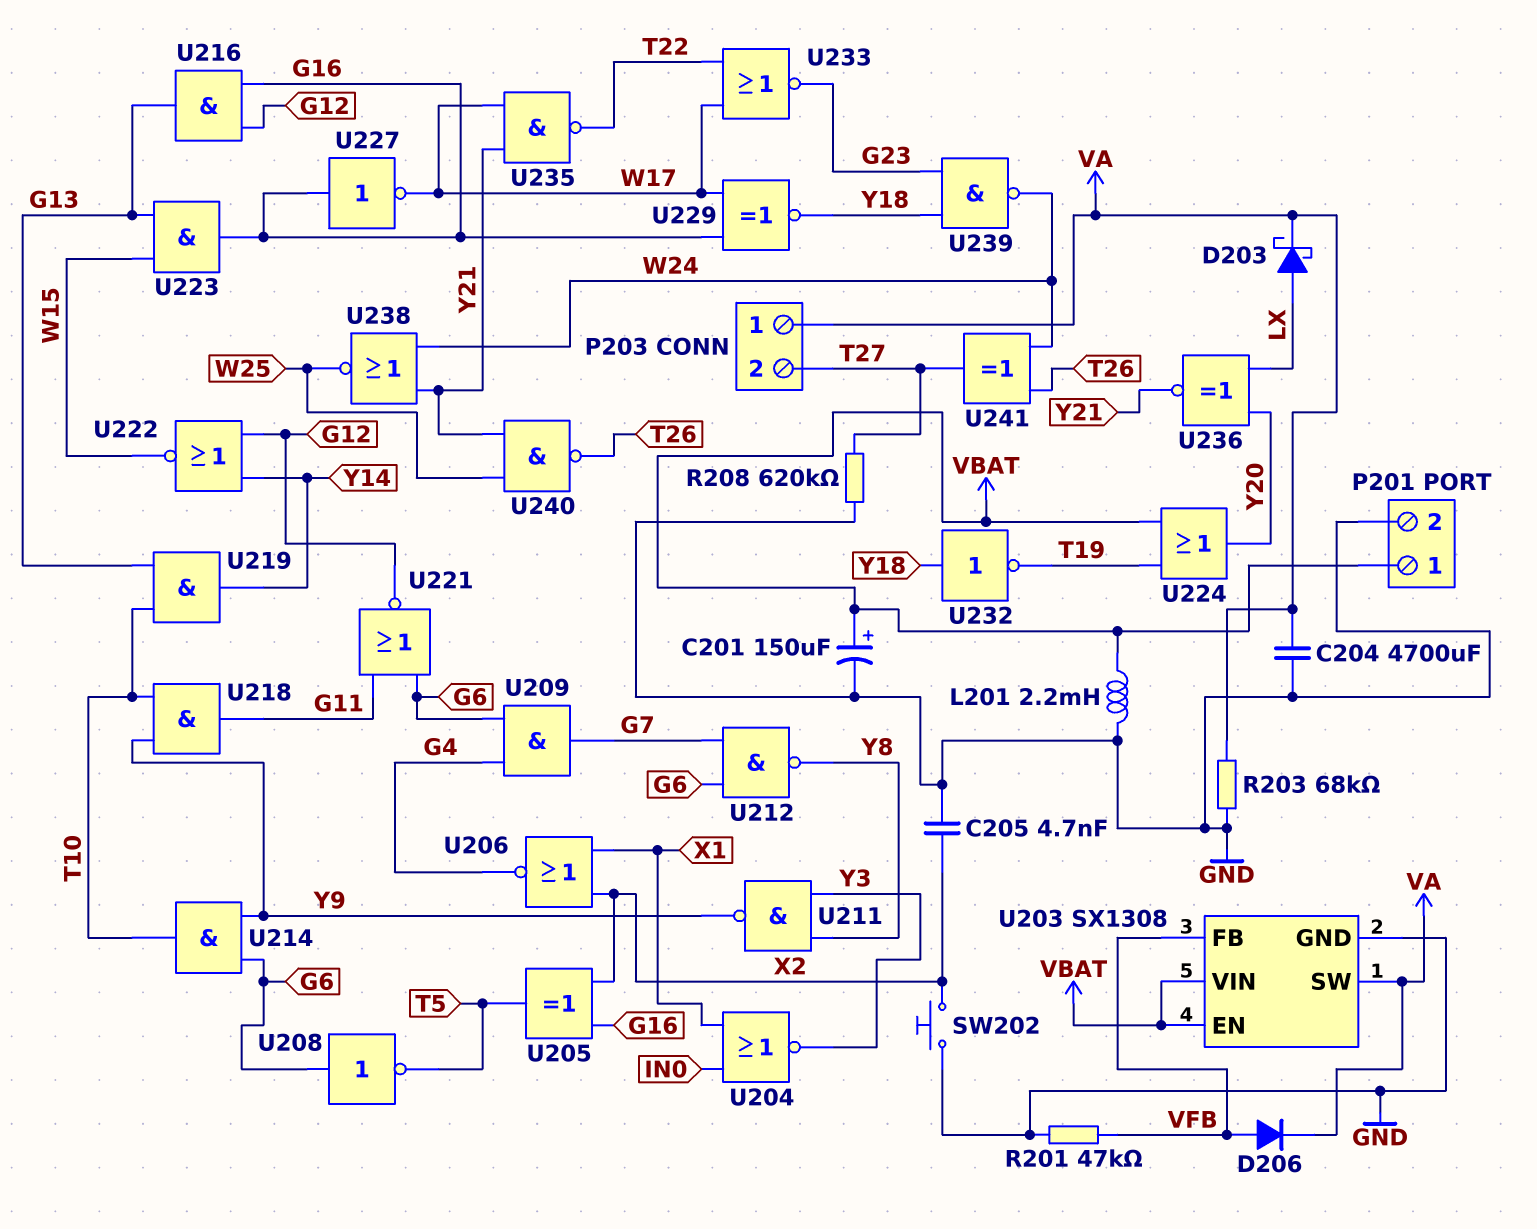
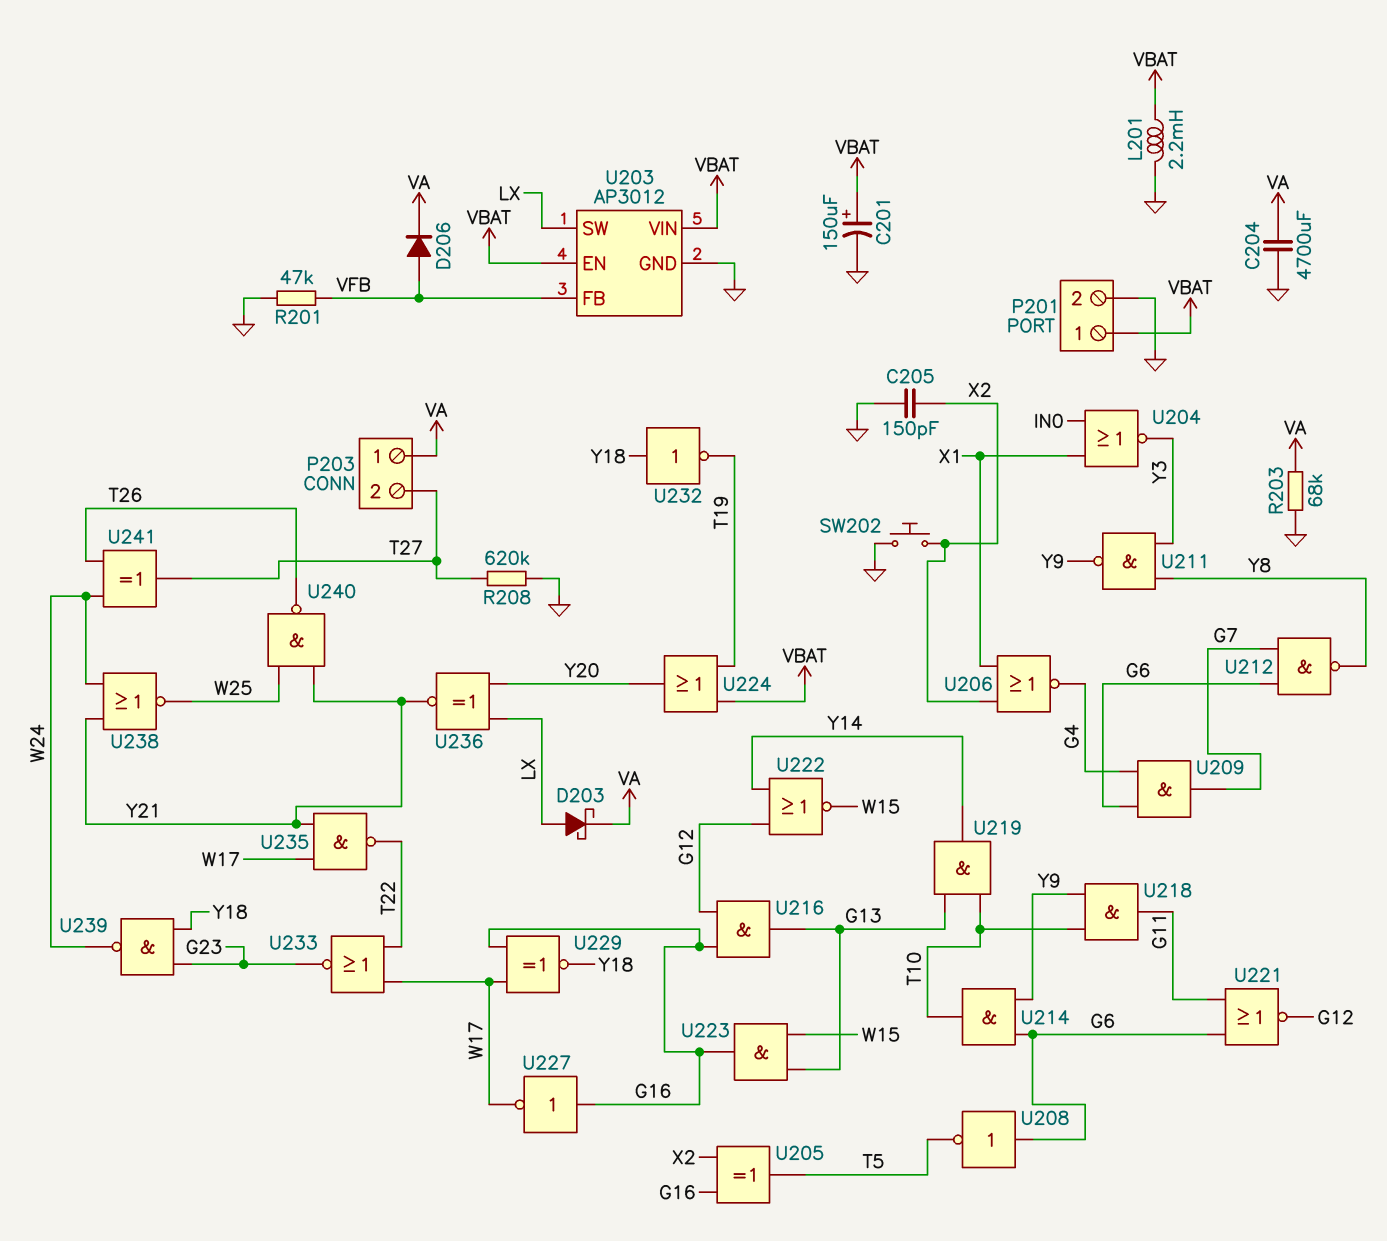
C205: 4.7nF (GND, X2) -> 150pF (GND, X2)
U203: SX1308 -> AP3012
U203 pin SW: VA -> LX

